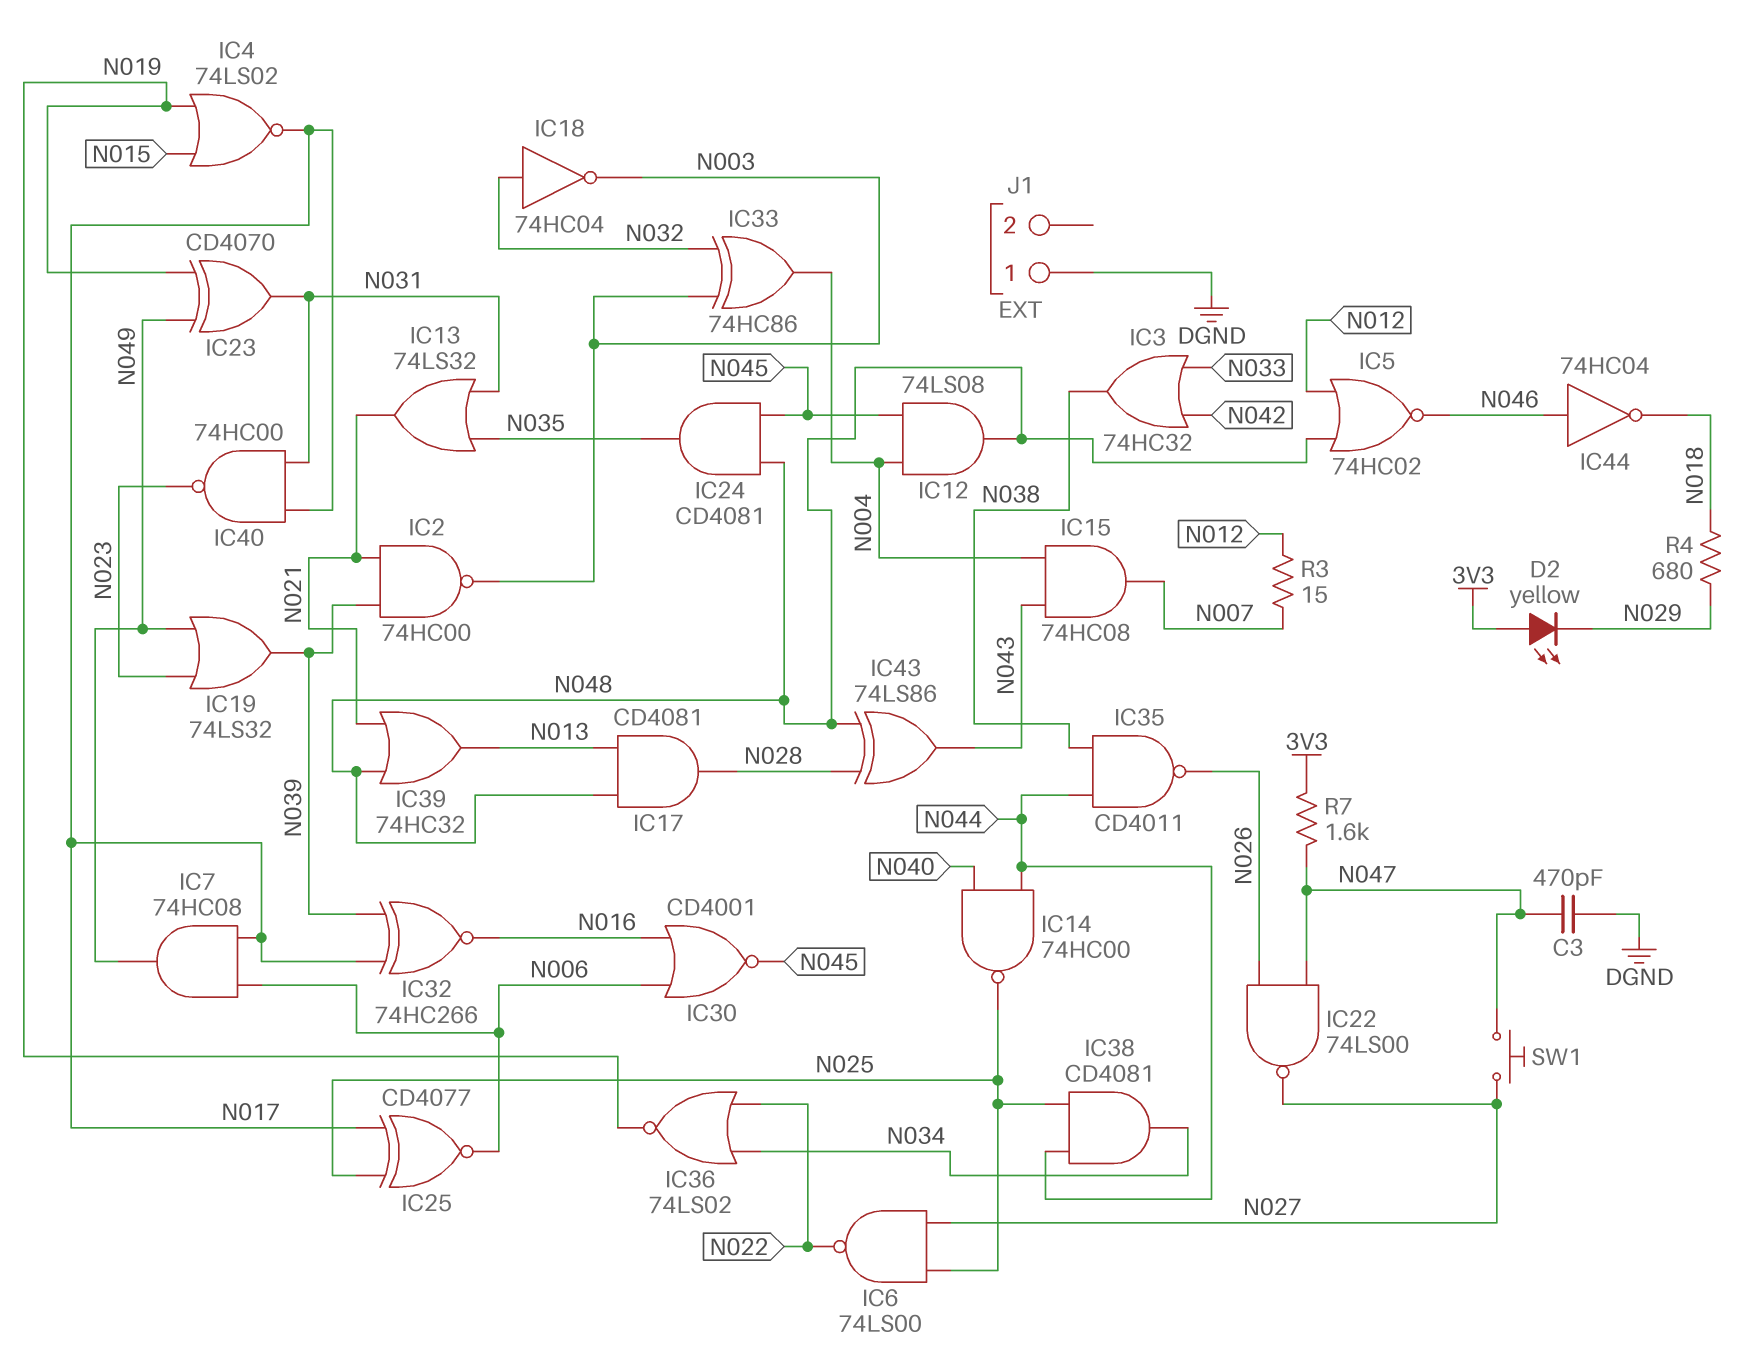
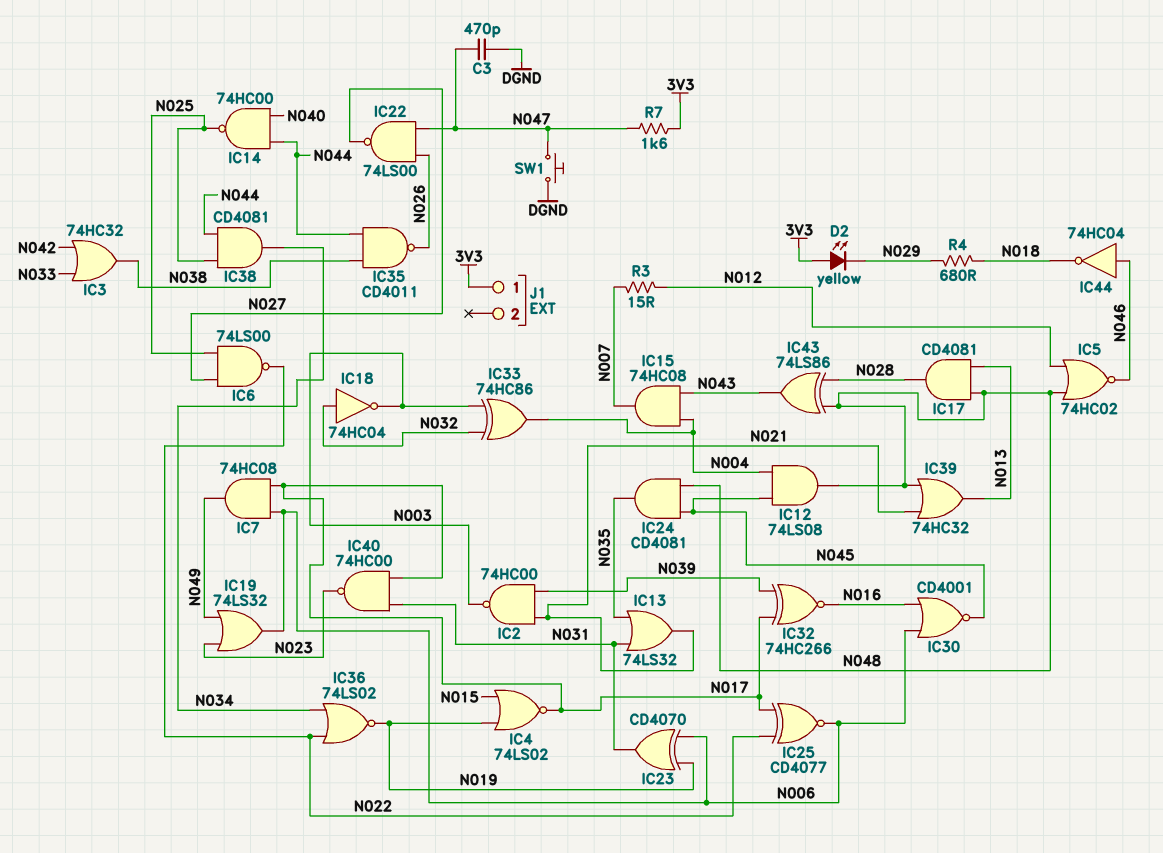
IC19: OR 74LS32 (in N023, in N049, out N039) -> OR 74LS32 (in N023, in N049, out N006)
IC23: XOR CD4070 (in N019, in N049, out N031) -> XOR CD4070 (in N006, in N019, out N031)
IC25: XNOR CD4077 (in N017, in N025, out N006) -> XNOR CD4077 (in N017, in N022, out N006)
J1 pin 1: DGND -> 3V3
SW1: button (N027, N047) -> button (DGND, N047)

